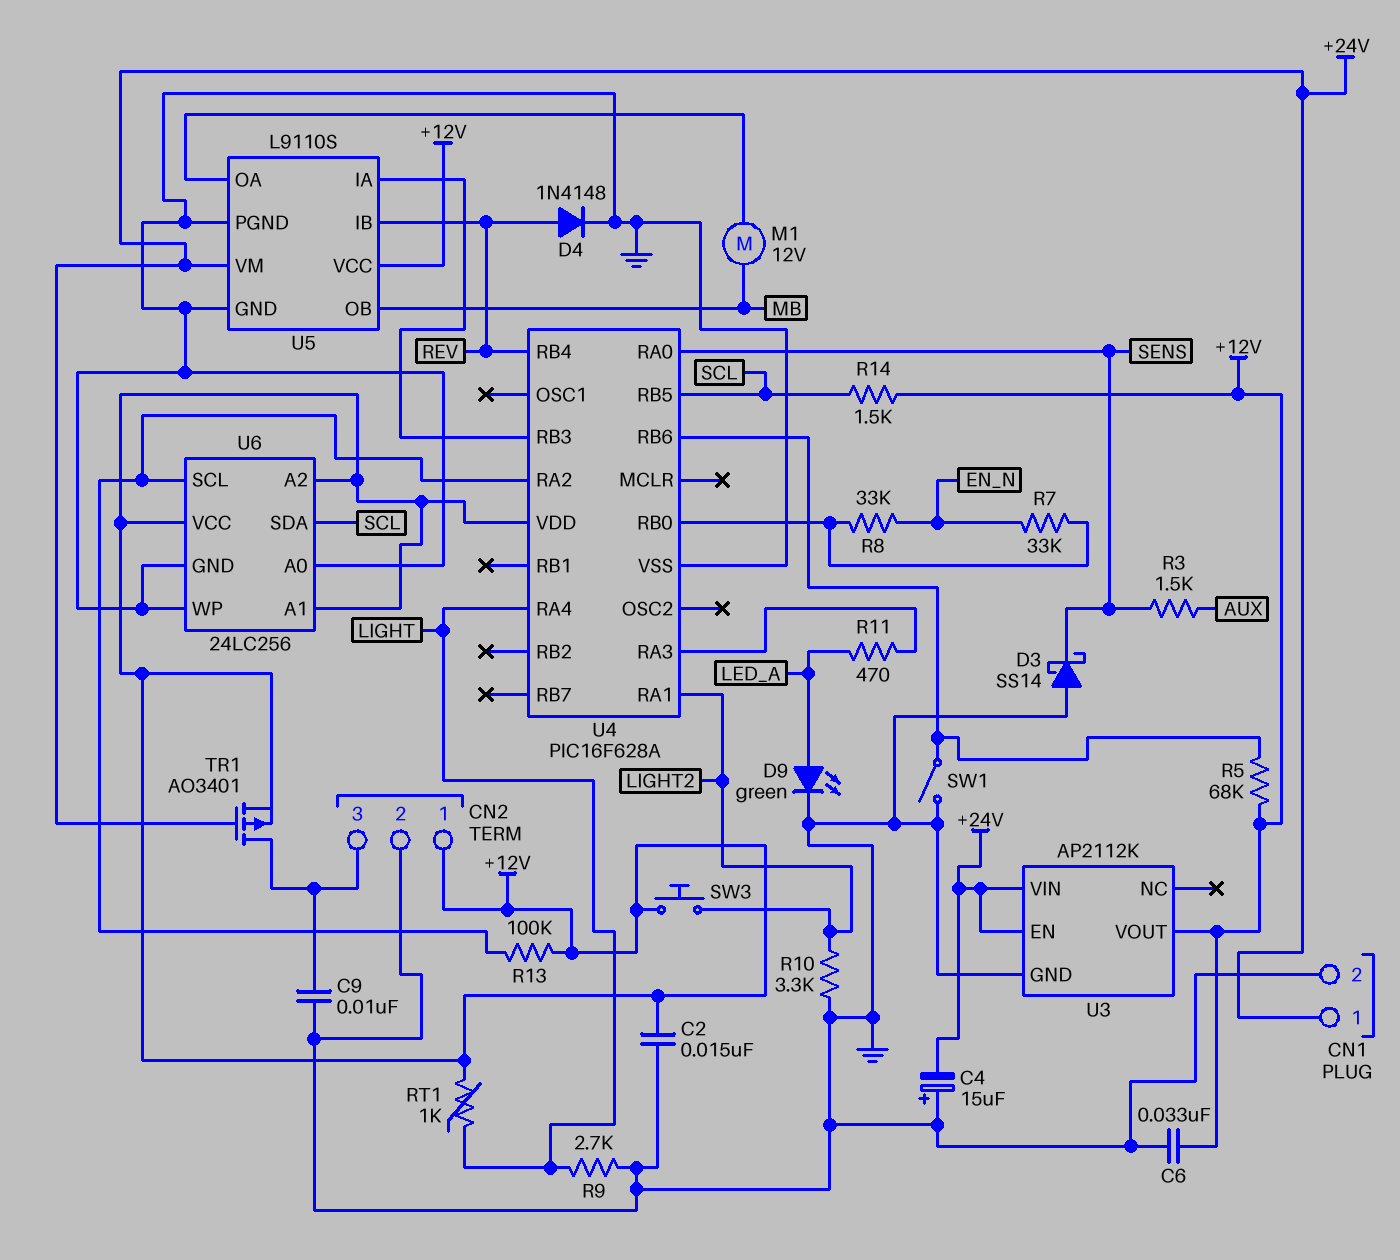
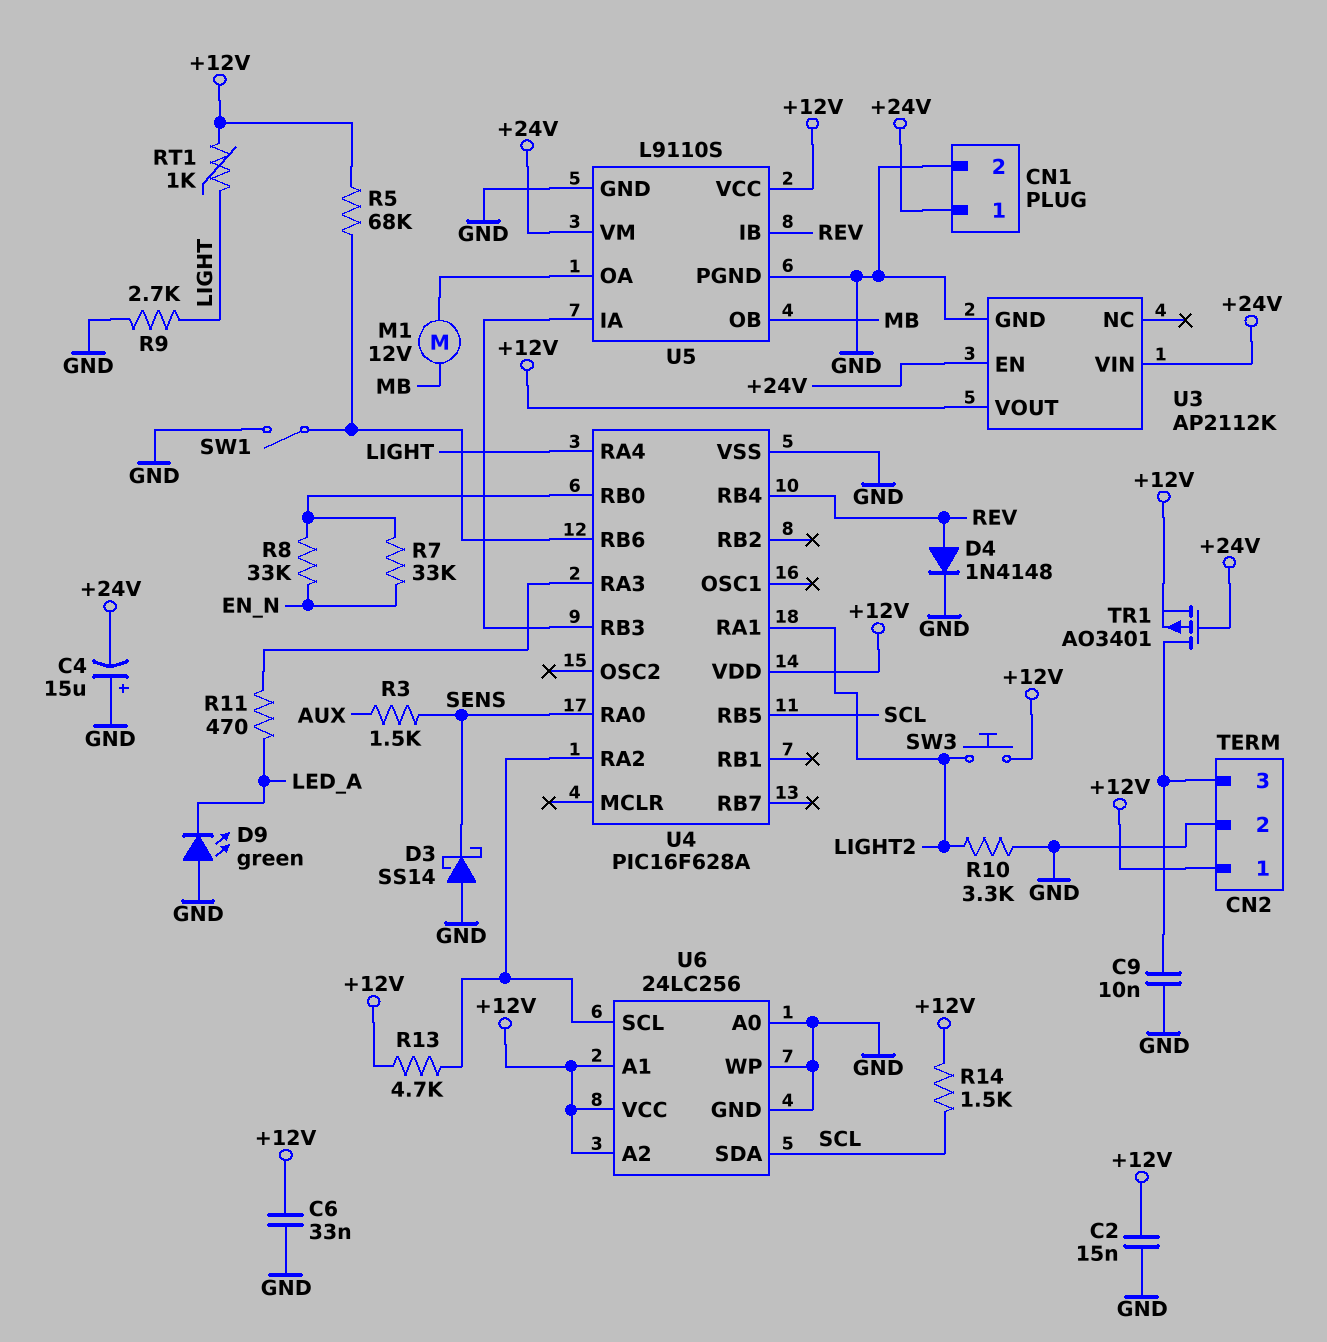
D9: LED green (A LED_A, K GND) -> LED green (A GND, K LED_A)
R13: 100k (+12V, U4/RA2) -> 4.7k (+12V, U4/RA2)

